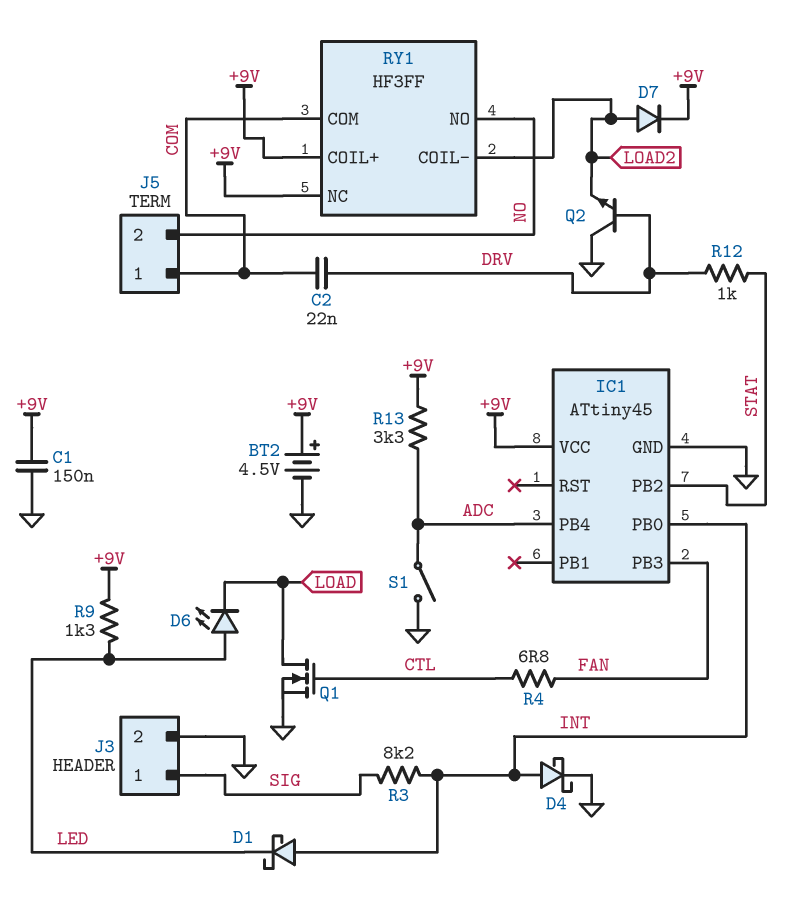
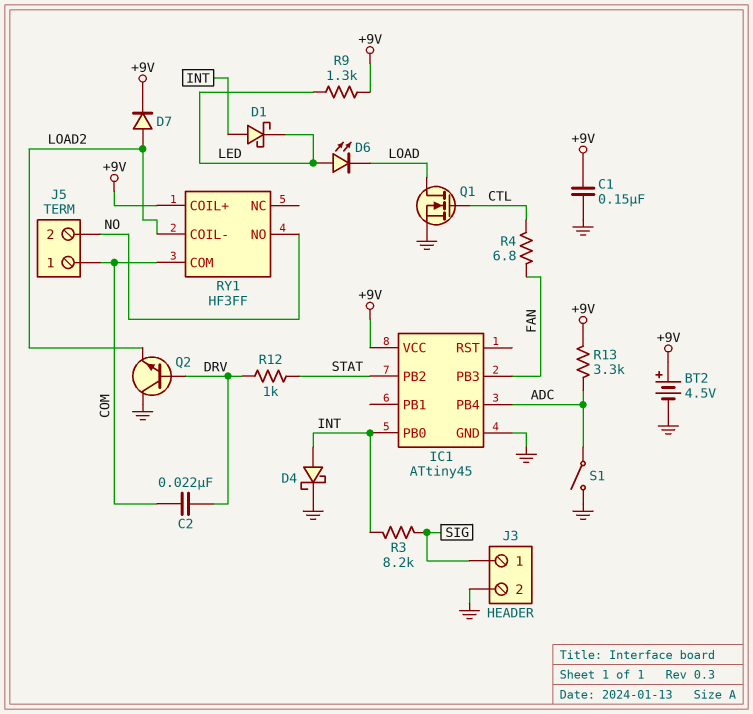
RY1 pin NC: +9V -> none

